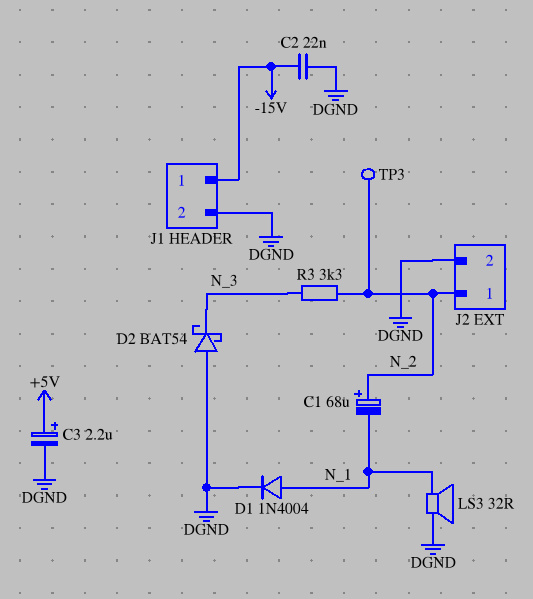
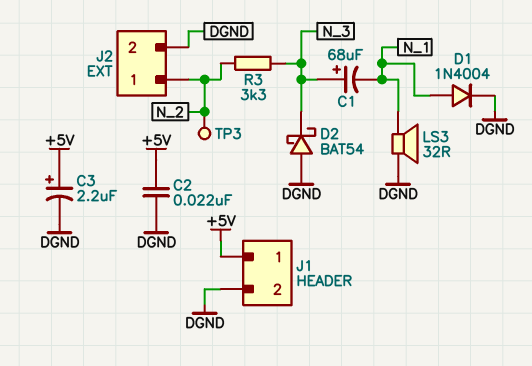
C1: 68uF (plus N_2, minus N_1) -> 68uF (plus N_3, minus N_1)
C2: 22nF (-15V, DGND) -> 22nF (+5V, DGND)
J1 pin 1: -15V -> +5V

